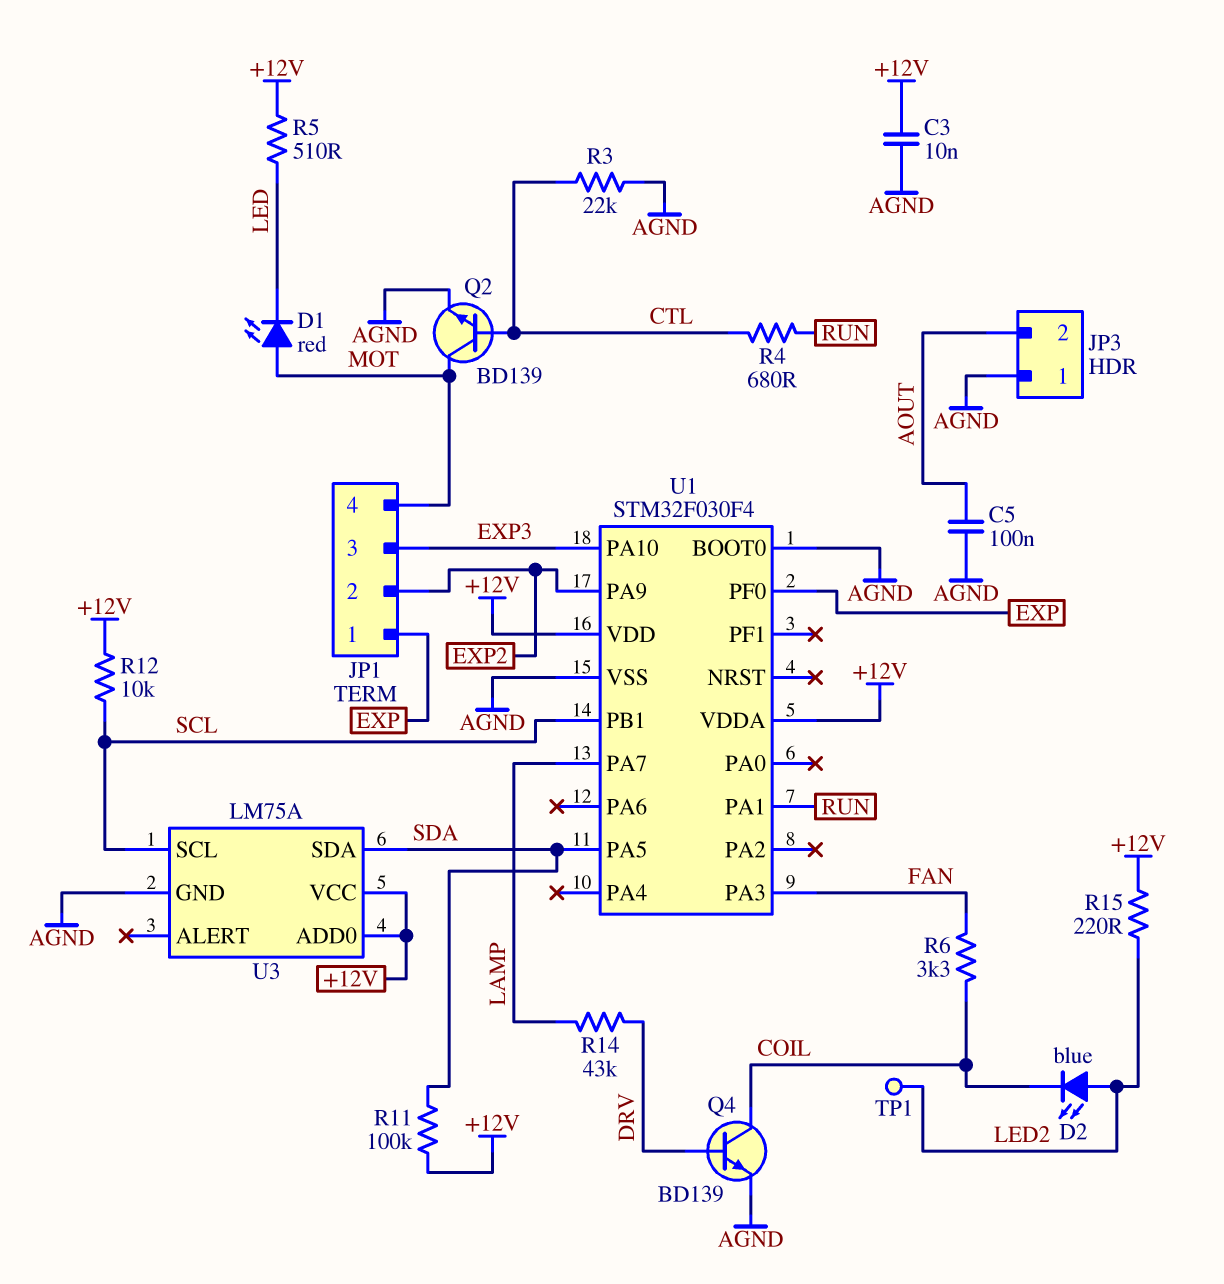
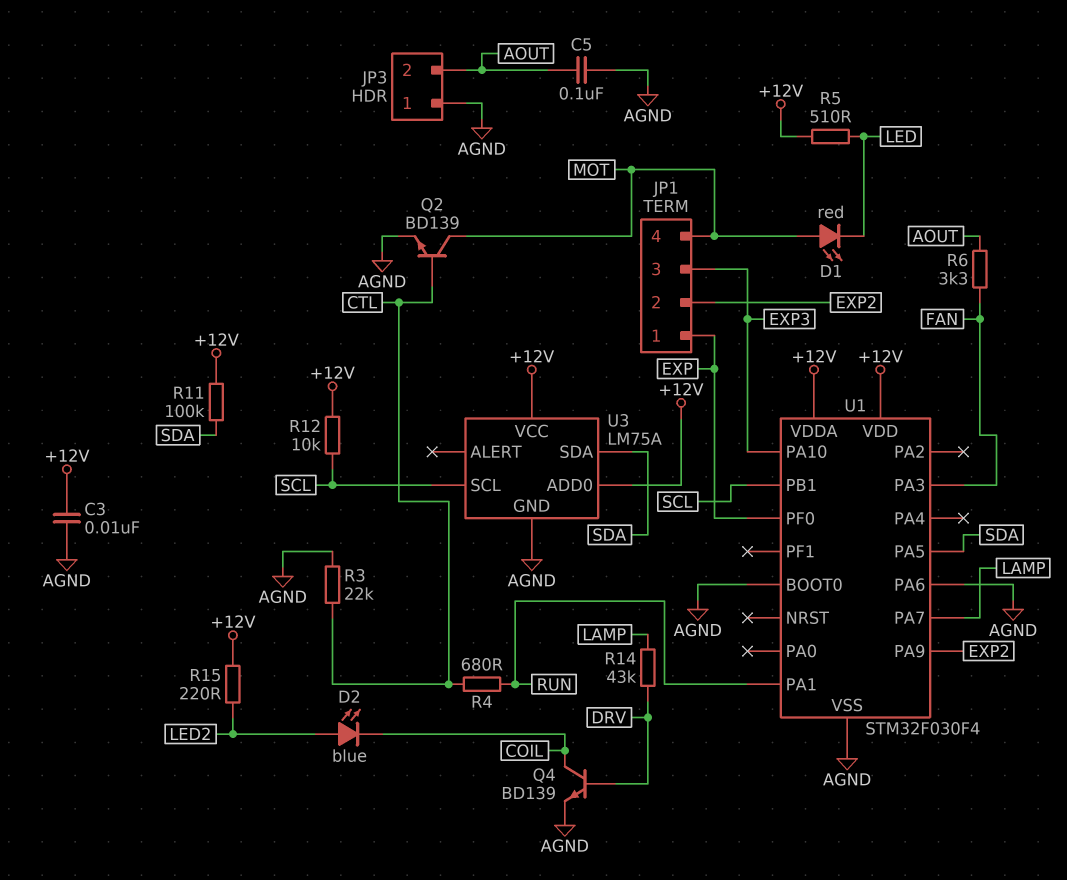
R6: 3.3k (COIL, FAN) -> 3.3k (AOUT, FAN)
TP1: test point (LED2) -> none
U1 pin PA6: none -> AGND

